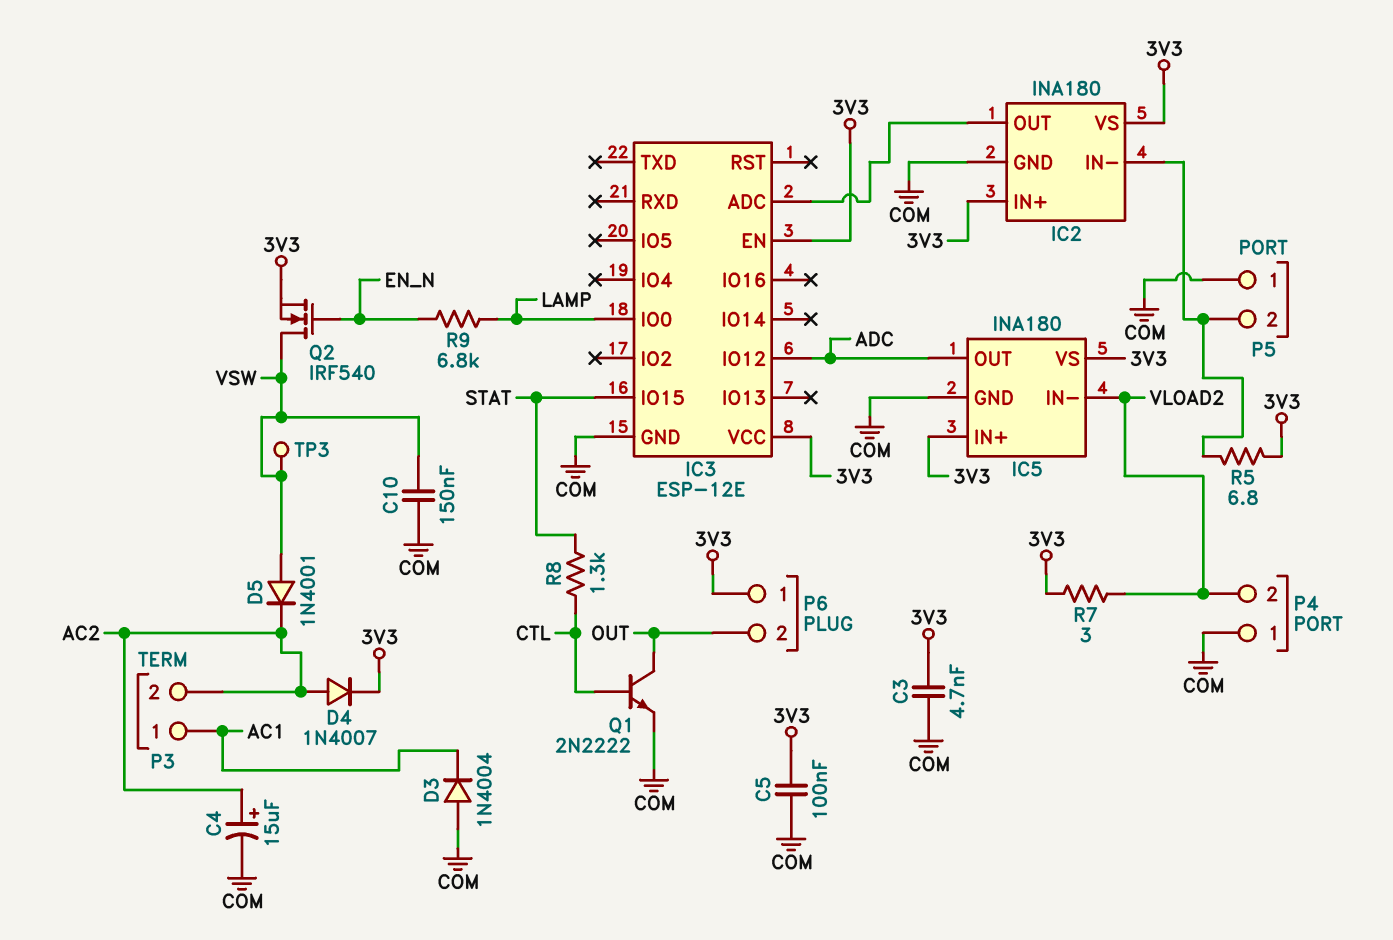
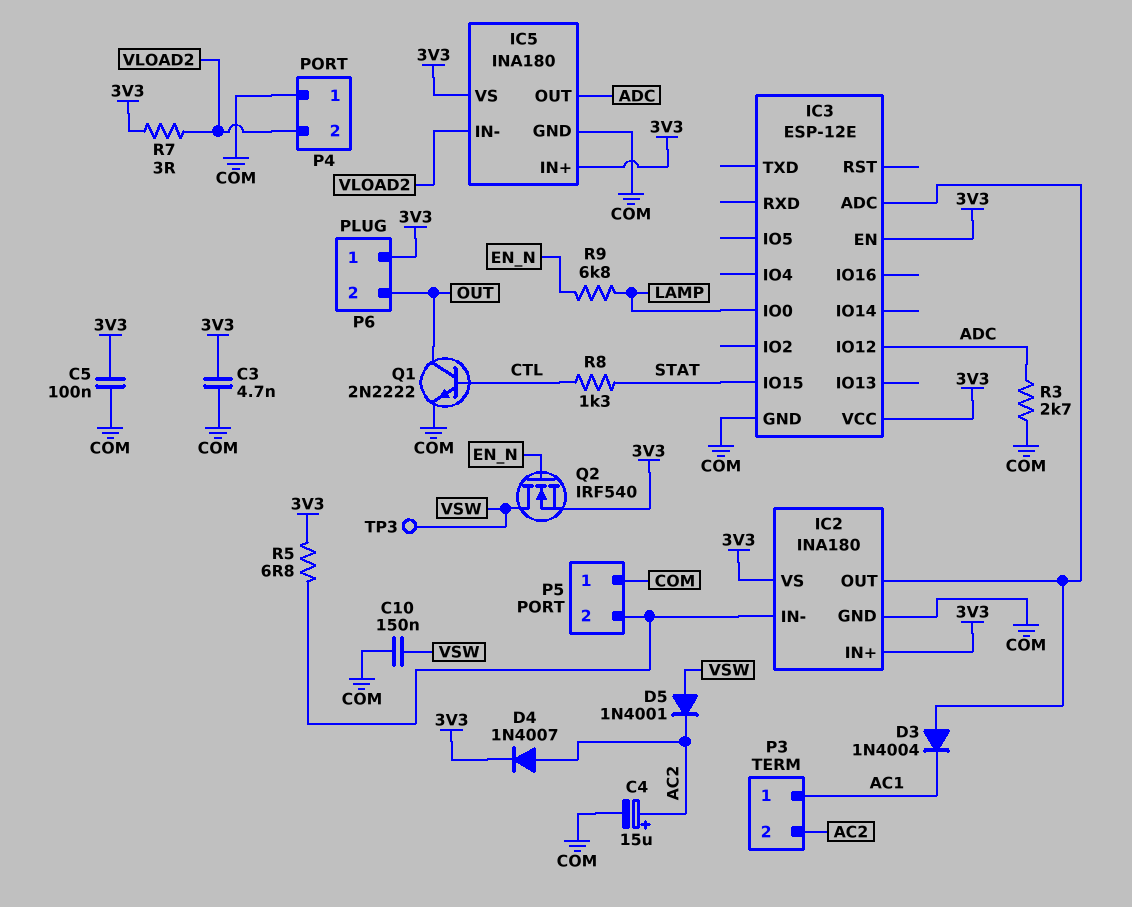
D3: diode 1N4004 (A COM, K AC1) -> diode 1N4004 (A IC2/OUT, K AC1)
R3: none -> 2.7k (ADC, COM)

